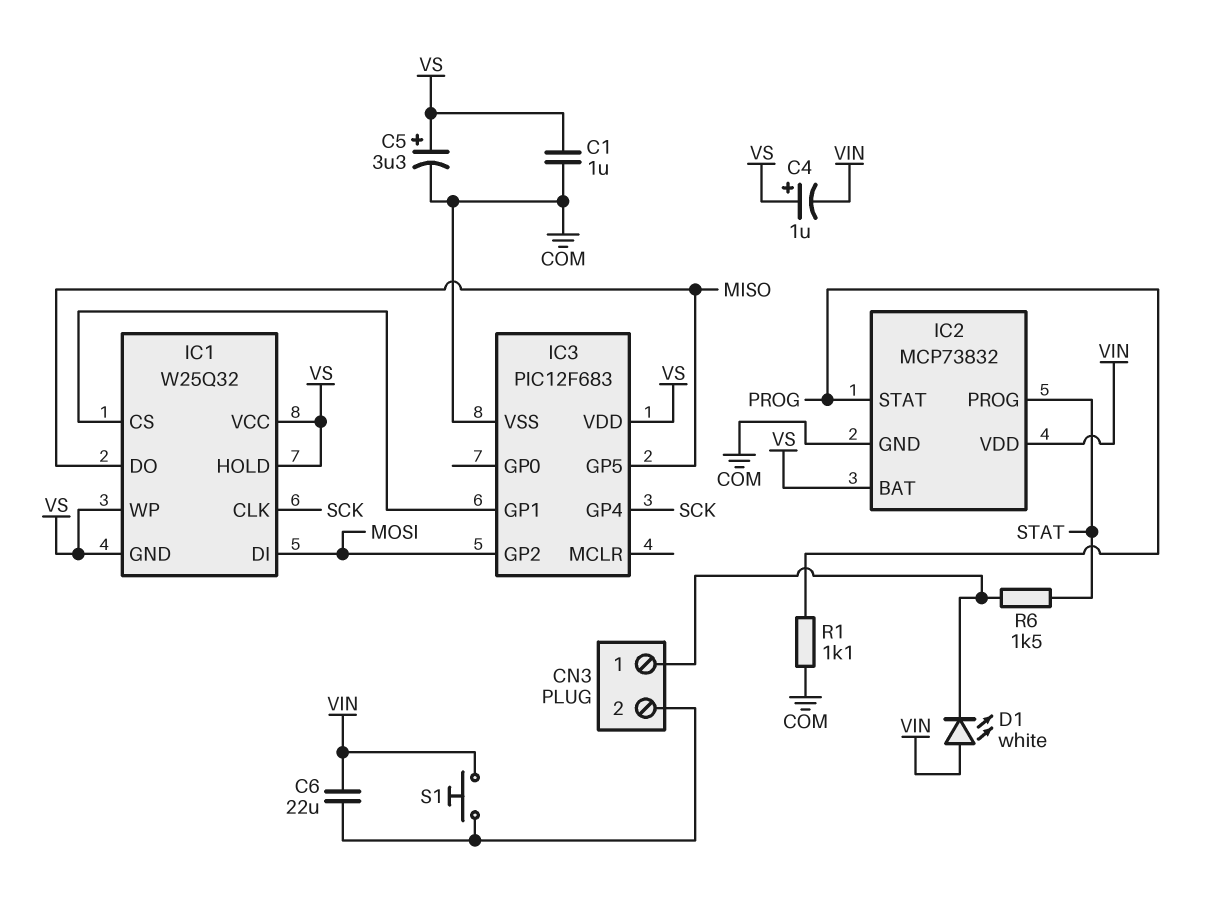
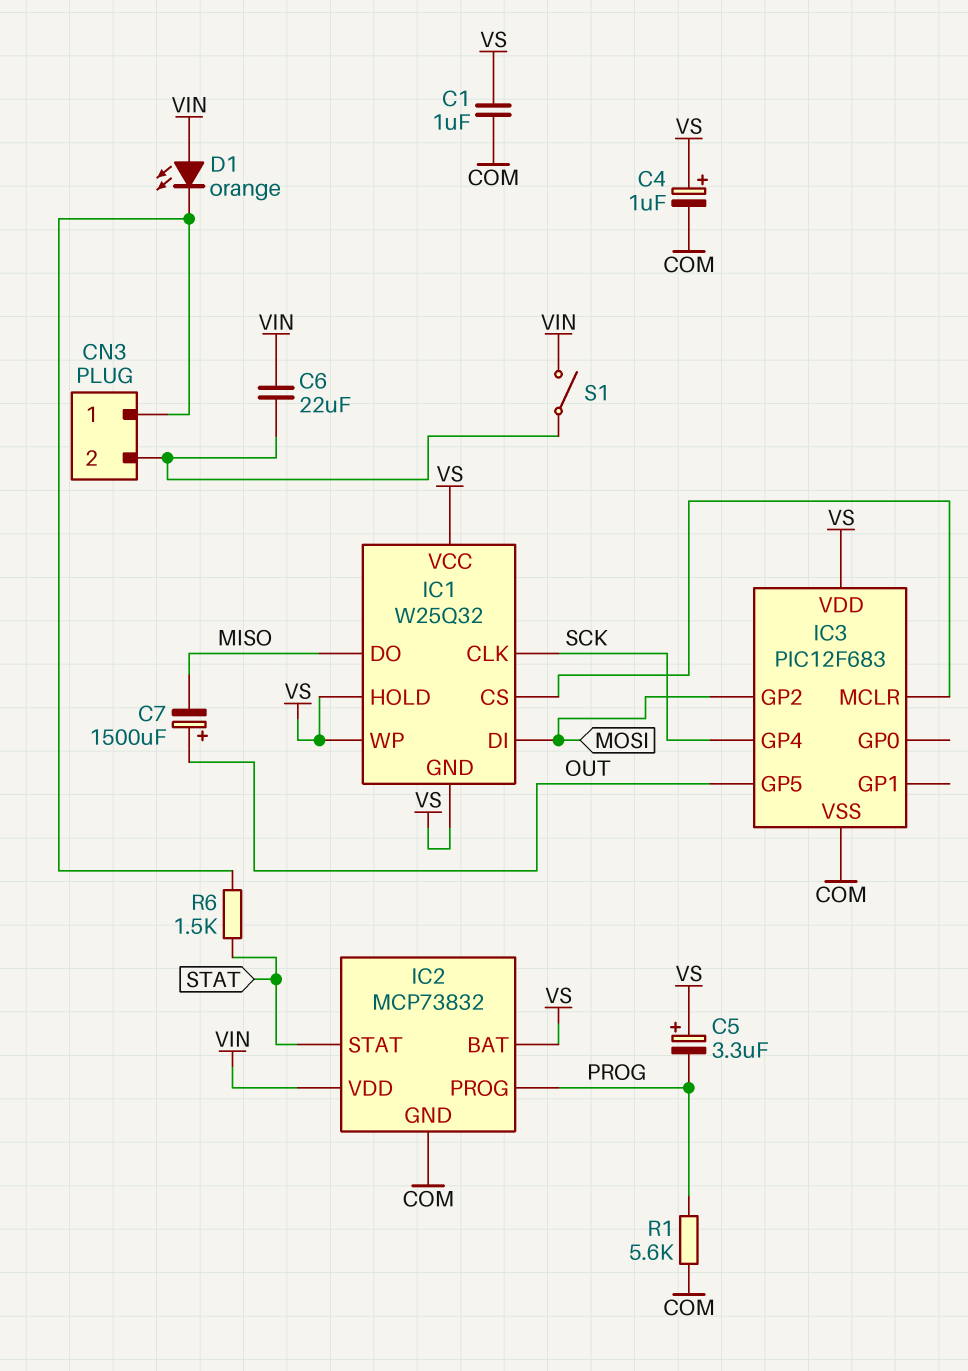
C4: 1uF (plus VS, minus VIN) -> 1uF (plus VS, minus COM)
C5: 3.3uF (plus VS, minus COM) -> 3.3uF (plus VS, minus PROG)
C7: none -> 1500uF (plus OUT, minus MISO)
D1: LED white (A VIN, K CN3/1) -> LED orange (A VIN, K CN3/1)
IC2 pin PROG: STAT -> PROG
IC2 pin STAT: PROG -> STAT
IC3 pin GP1: IC1/CS -> none
IC3 pin GP5: MISO -> OUT
IC3 pin MCLR: none -> IC1/CS
R1: 1.1k (COM, PROG) -> 5.6k (COM, PROG)
S1: button (CN3/2, VIN) -> switch (CN3/2, VIN)

